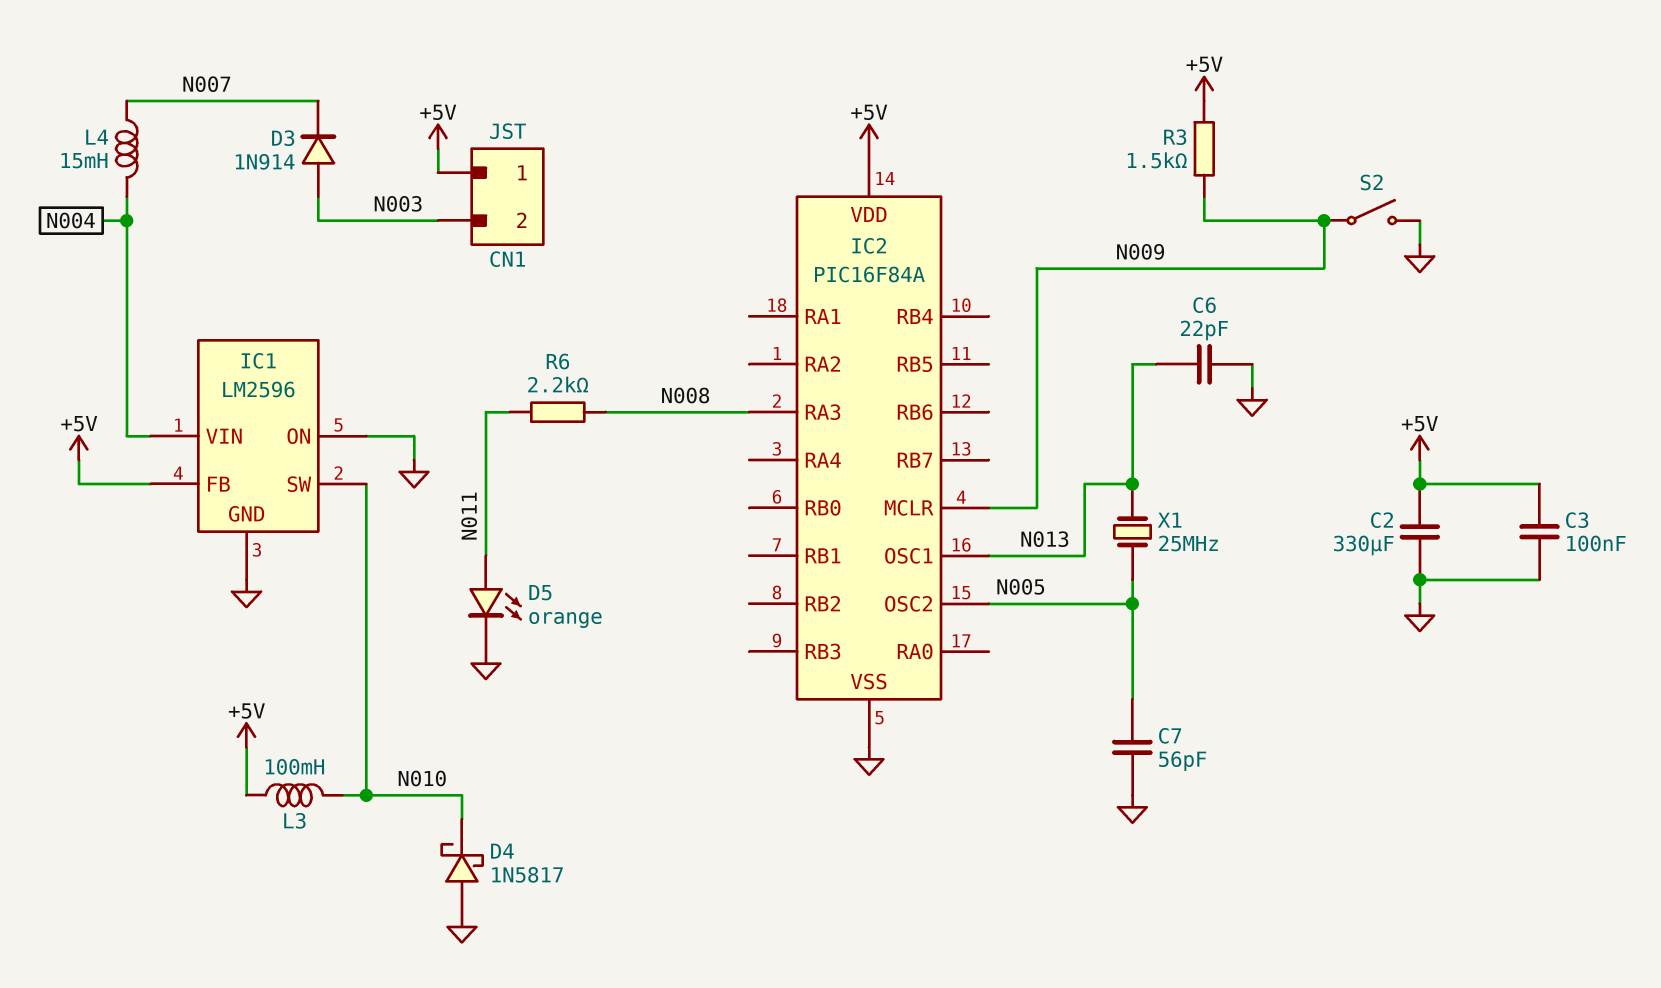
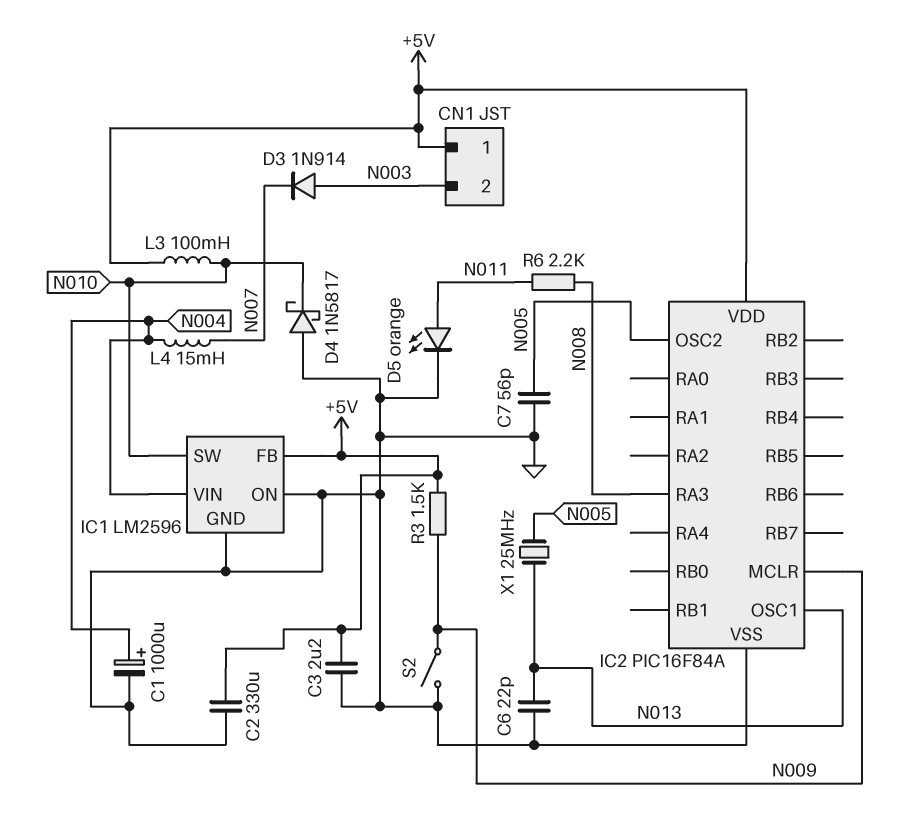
C1: none -> 1000uF (plus N004, minus GND)
C3: 100nF (+5V, GND) -> 2.2uF (+5V, GND)

